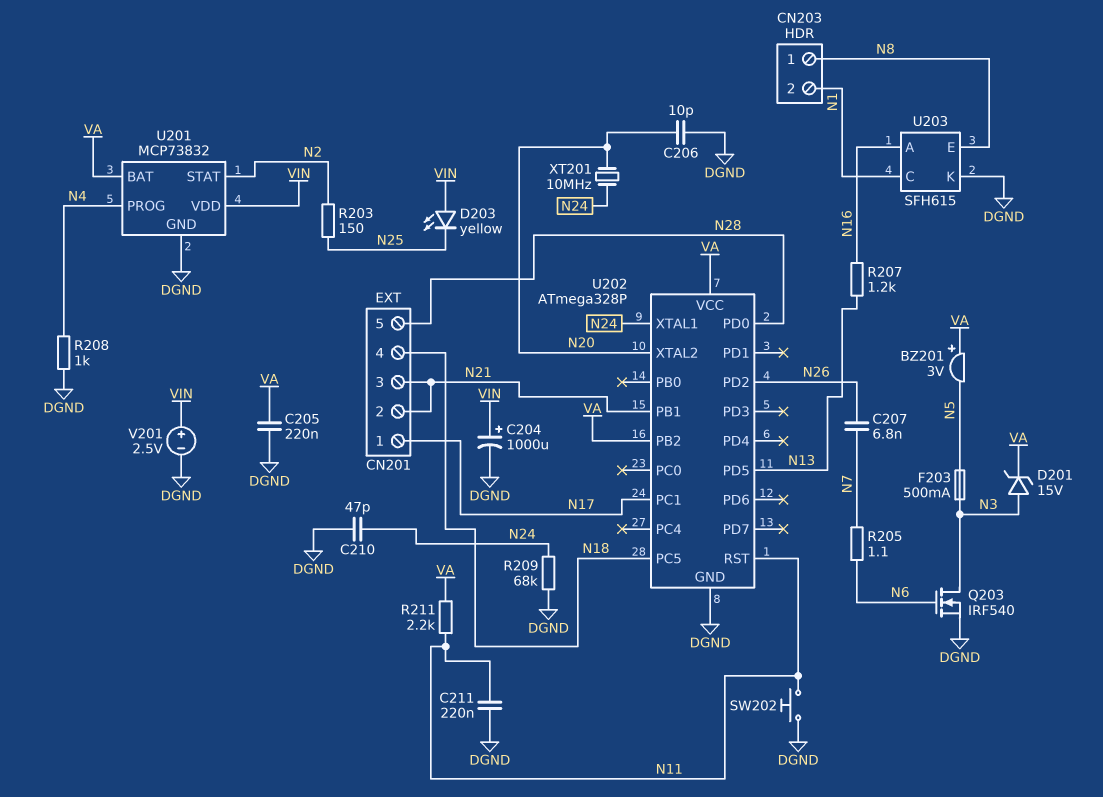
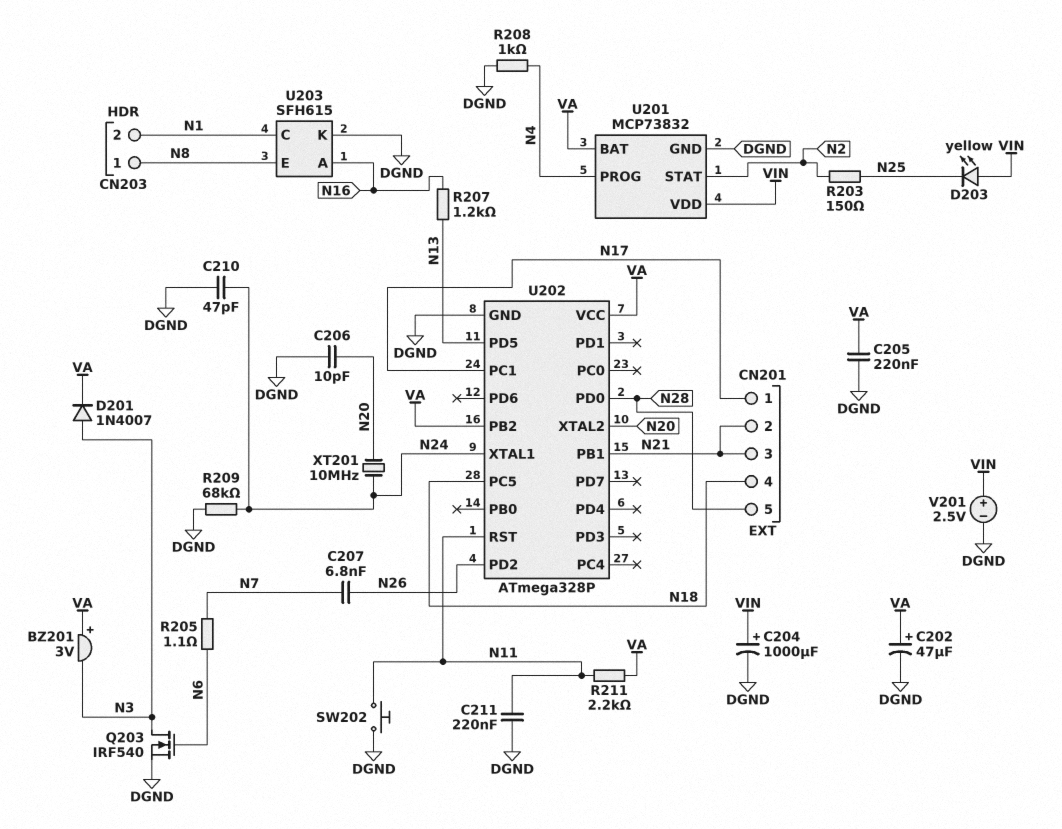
BZ201: buzzer 3V (plus VA, minus N5) -> buzzer 3V (plus VA, minus N3)
C202: none -> 47uF (plus VA, minus DGND)
D201: zener 15V (A N3, K VA) -> diode 1N4007 (A N3, K VA)
F203: 500mA (N3, N5) -> none

